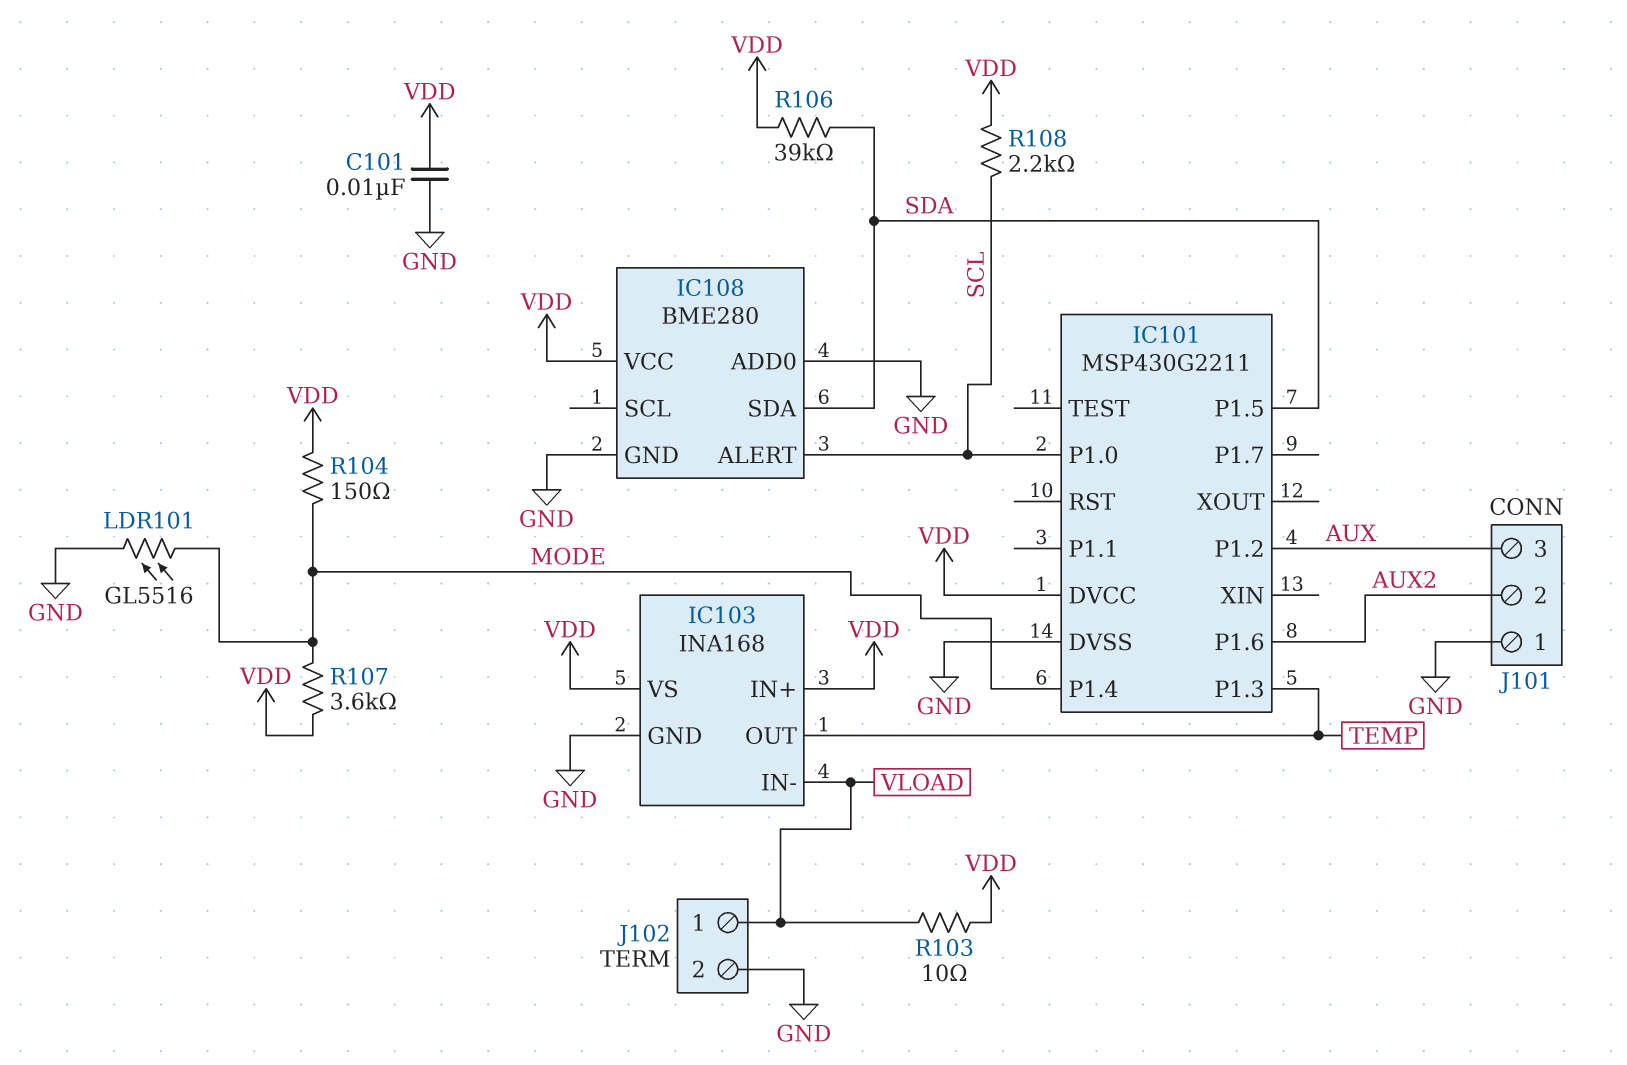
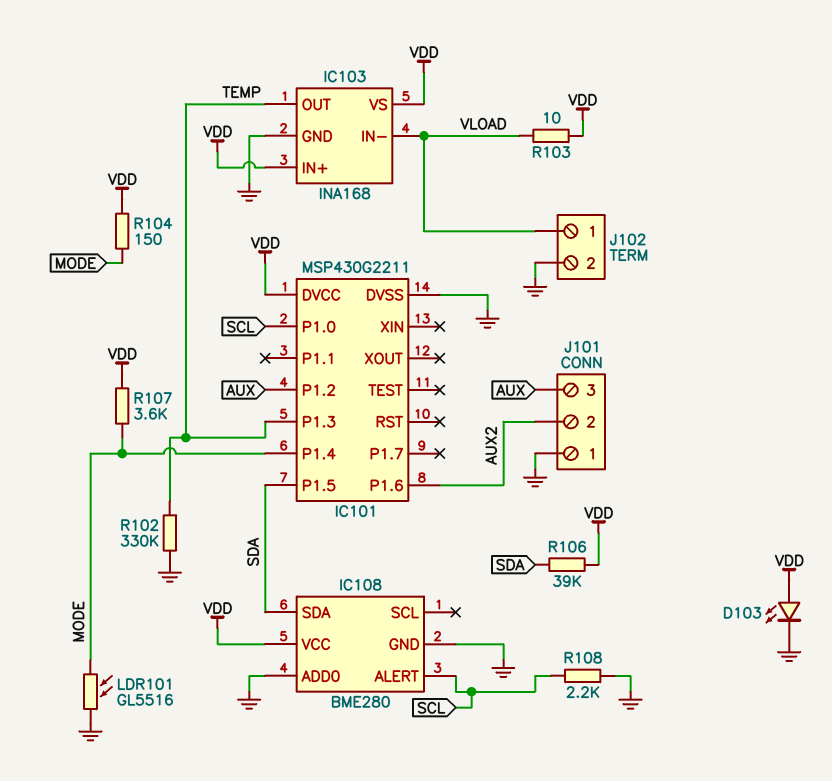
C101: 10nF (GND, VDD) -> none
D103: none -> LED (A VDD, K GND)
R102: none -> 330k (GND, TEMP)
R108: 2.2k (SCL, VDD) -> 2.2k (GND, SCL)

